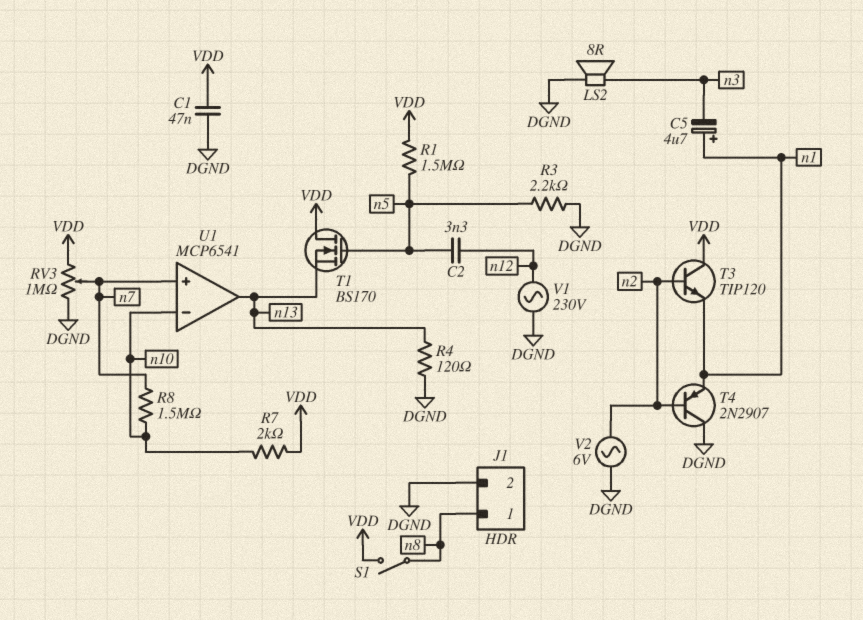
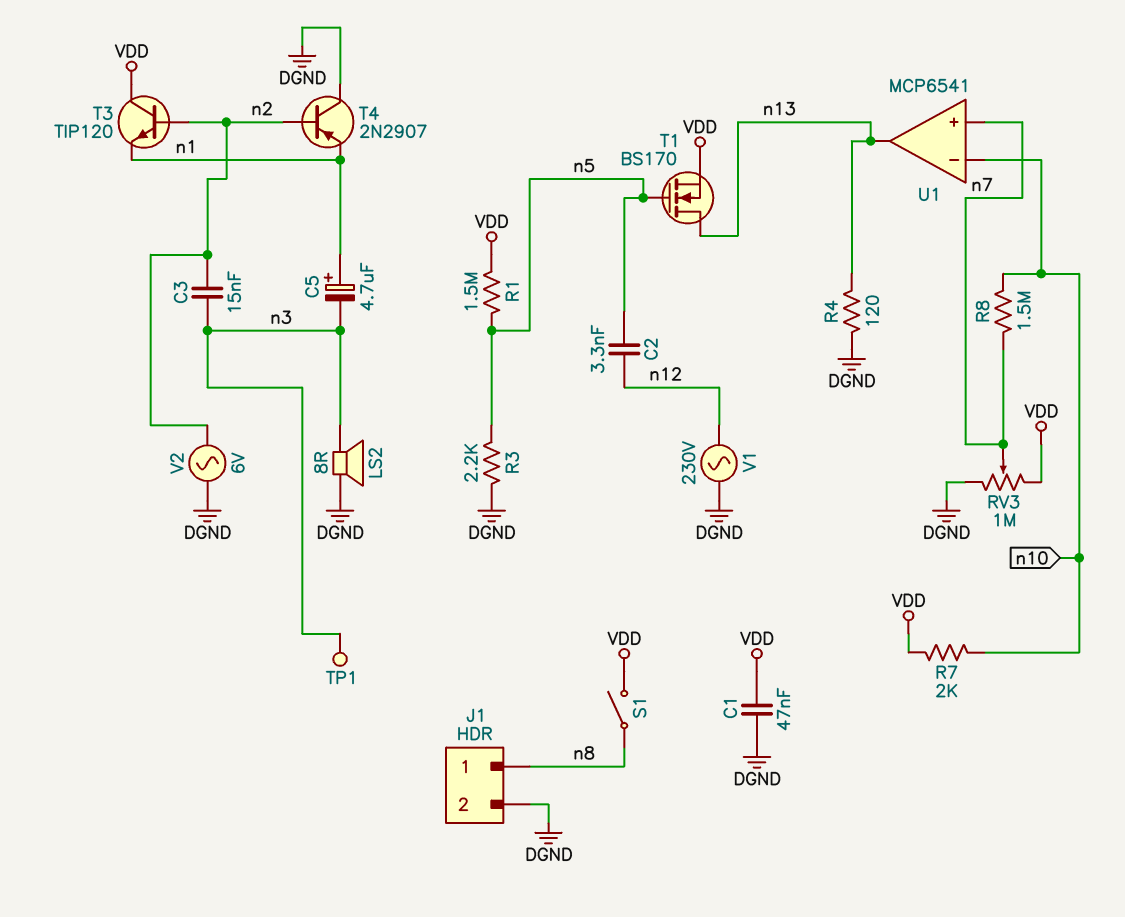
C3: none -> 15nF (n2, n3)
T1: NMOS BS170 (G n5, D VDD, S n13) -> NMOS BS170 (G n5, D n13, S VDD)
TP1: none -> test point (n3)

